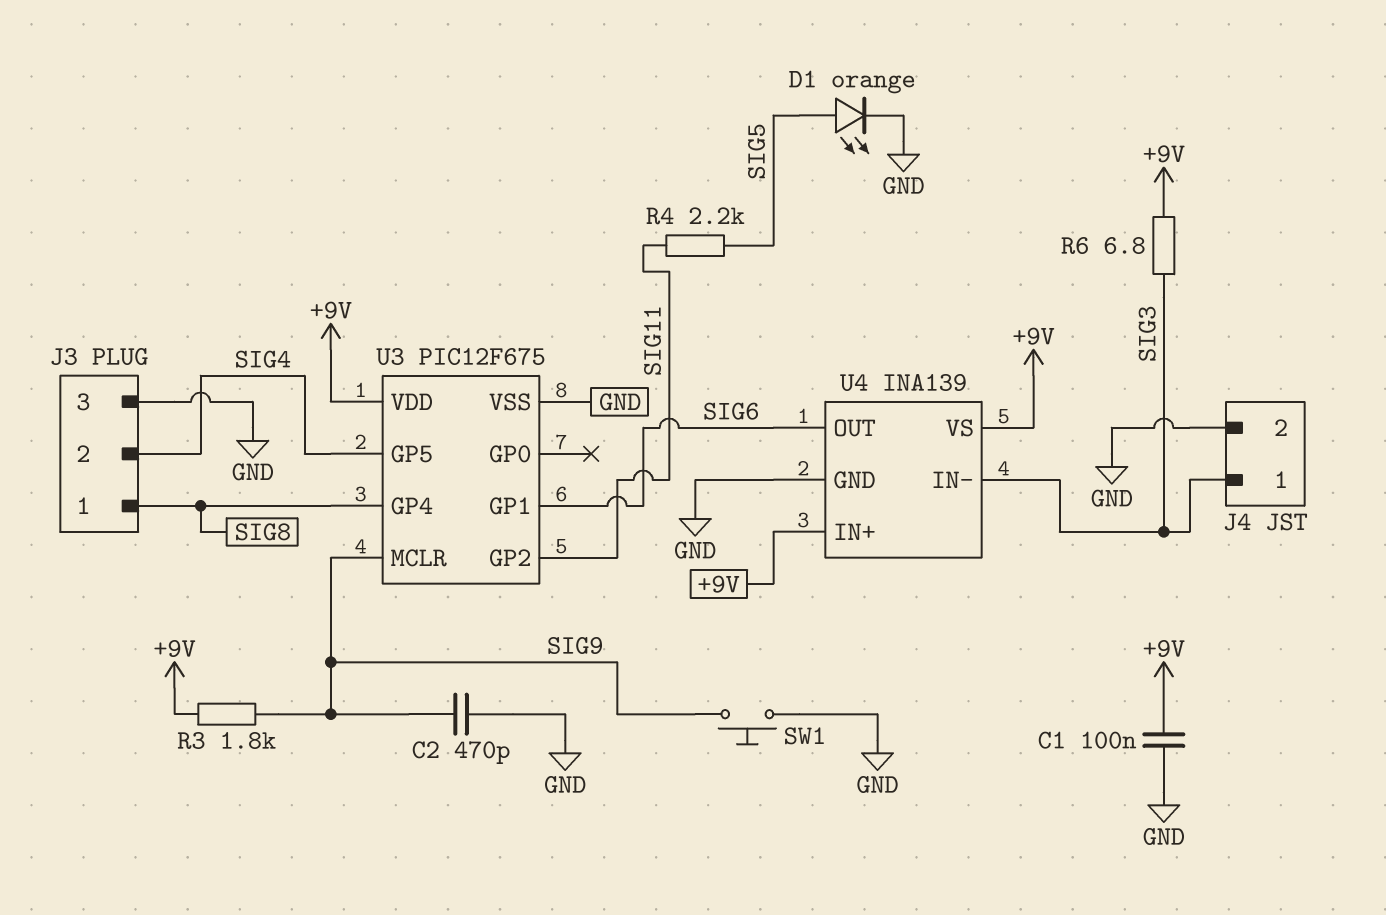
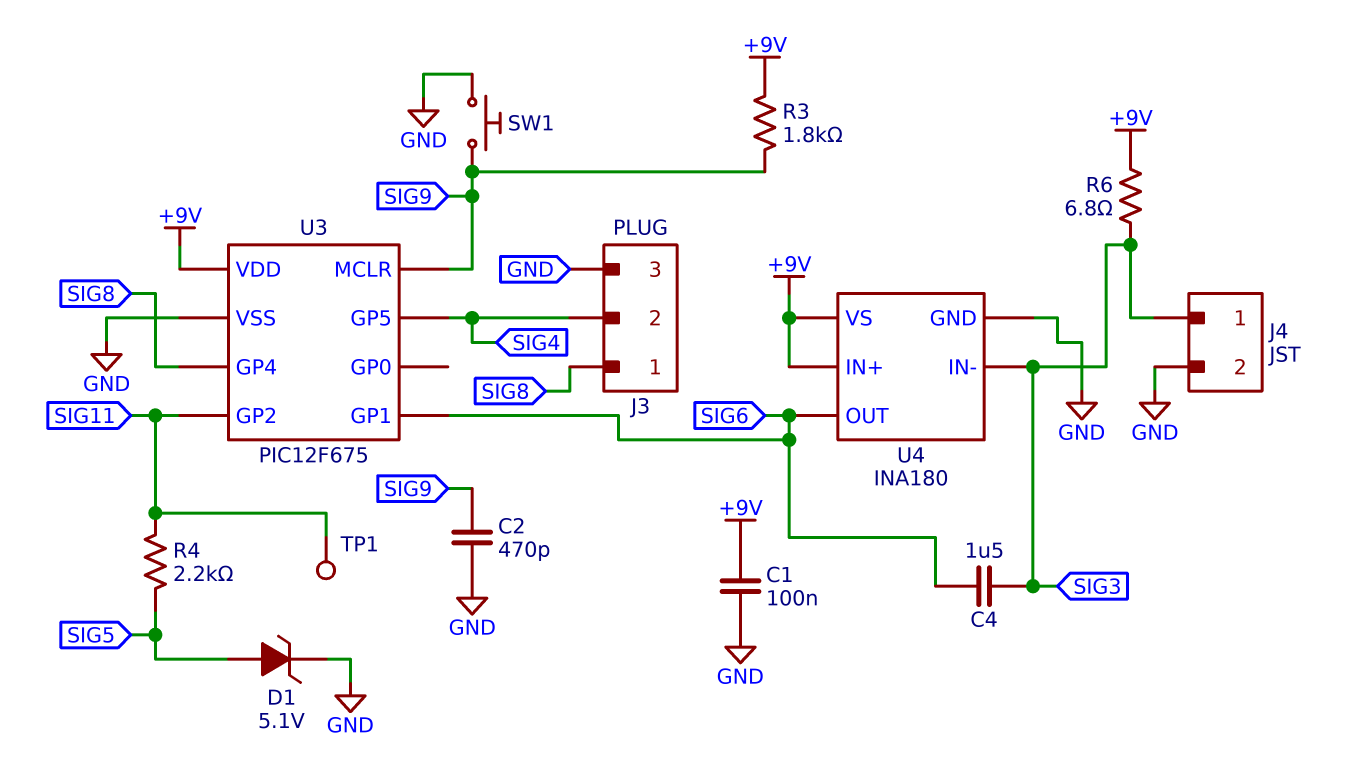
C4: none -> 1.5uF (SIG3, SIG6)
D1: LED orange (A SIG5, K GND) -> zener 5.1V (A SIG5, K GND)
TP1: none -> test point (SIG11)
U4: INA139 -> INA180

